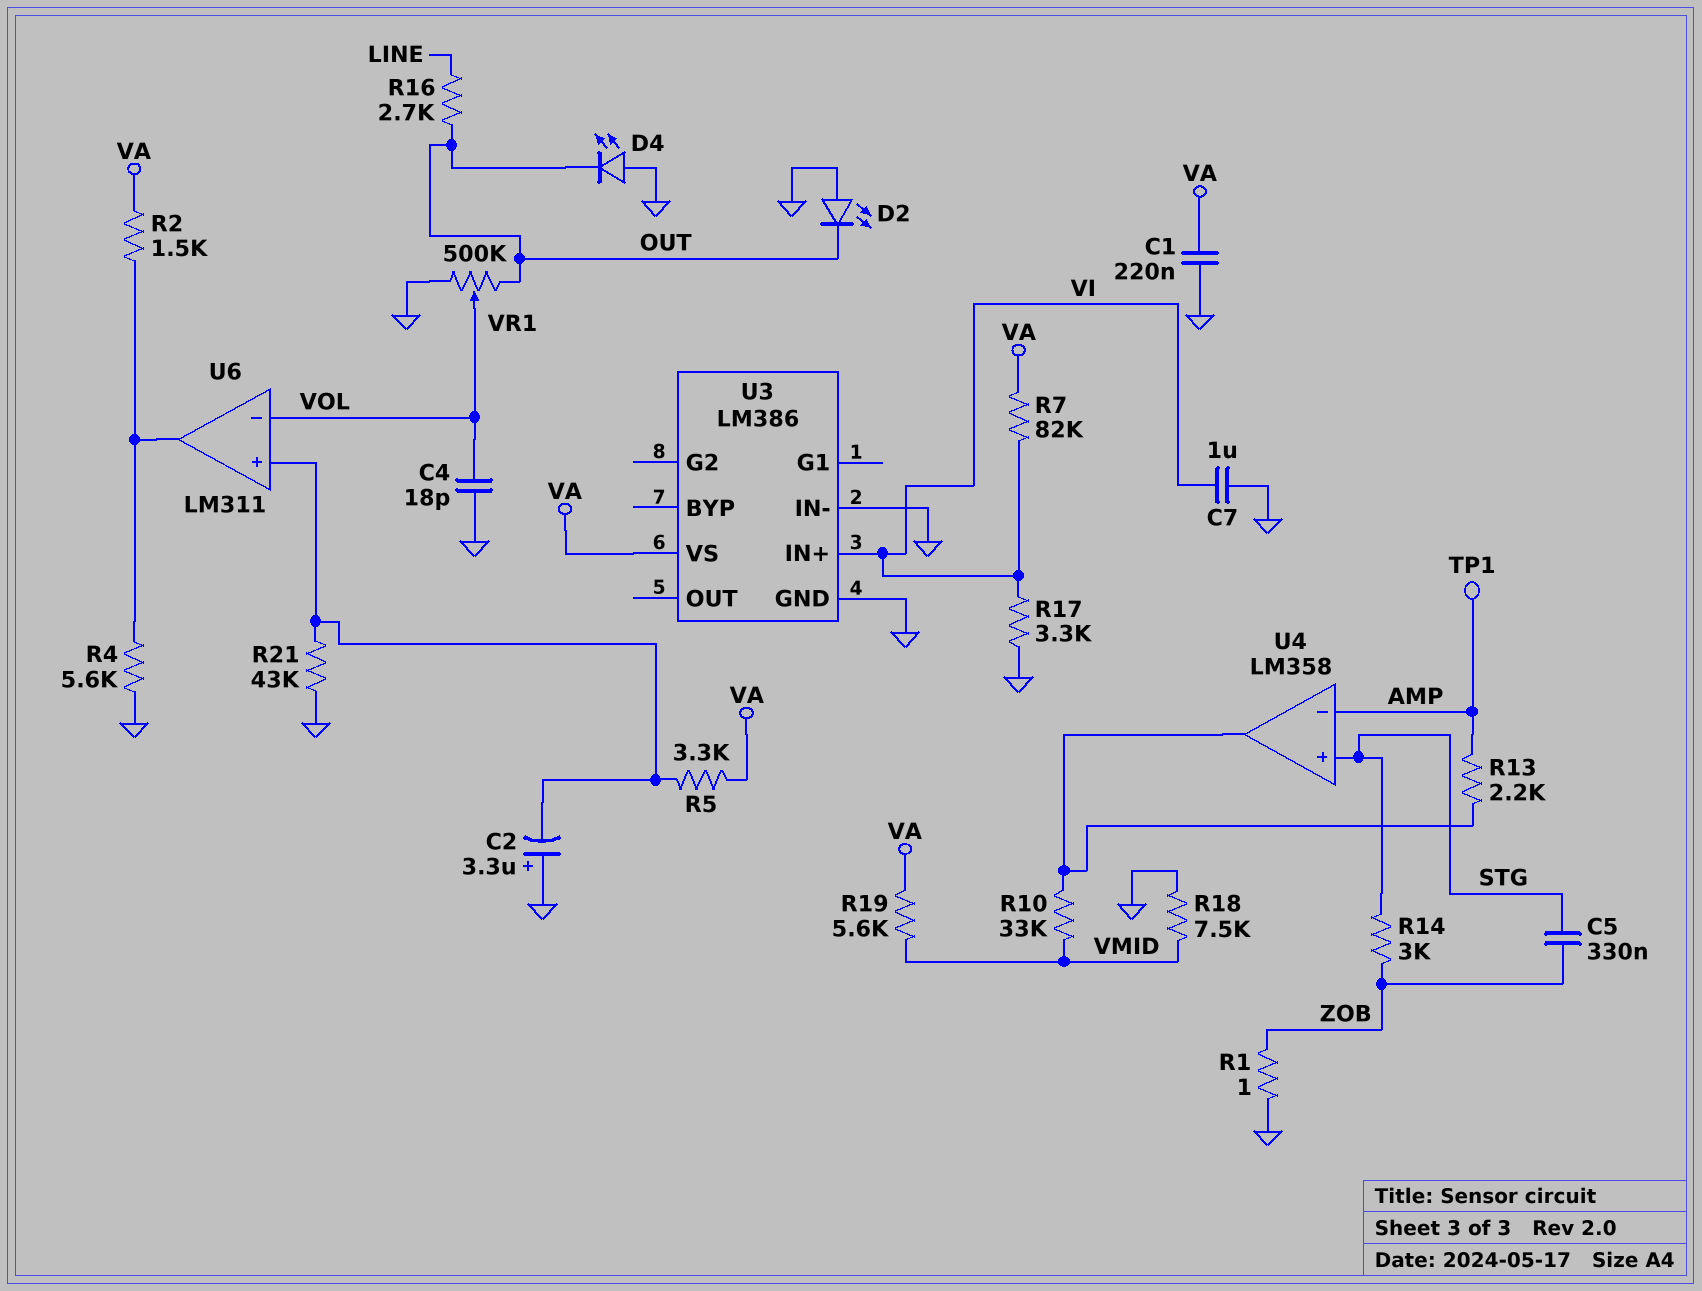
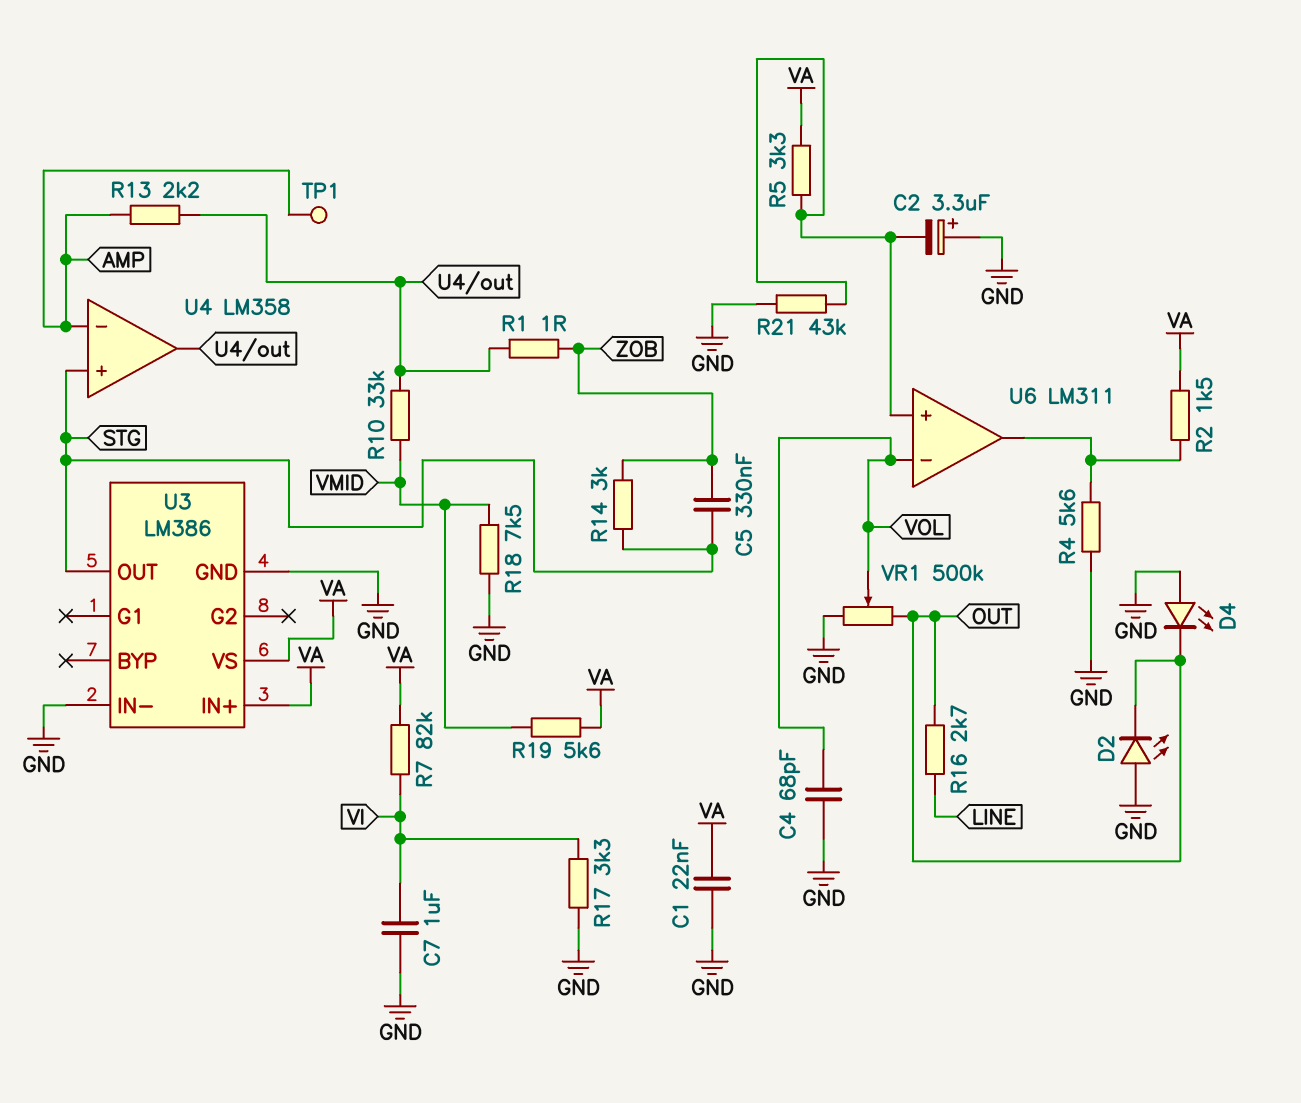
C1: 220nF (GND, VA) -> 22nF (GND, VA)
C4: 18pF (GND, VOL) -> 68pF (GND, VOL)
R1: 1 (GND, ZOB) -> 1 (U4/out, ZOB)
U3 pin IN+: VI -> VA
U3 pin OUT: none -> STG

